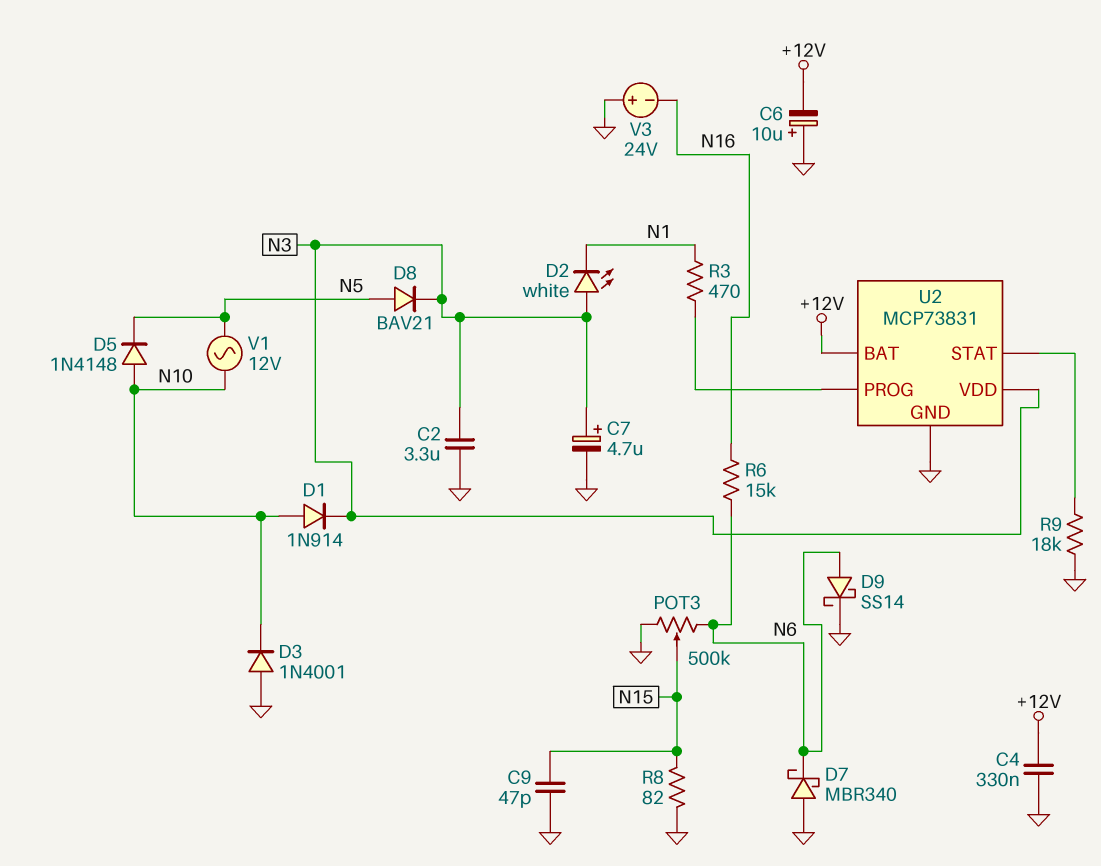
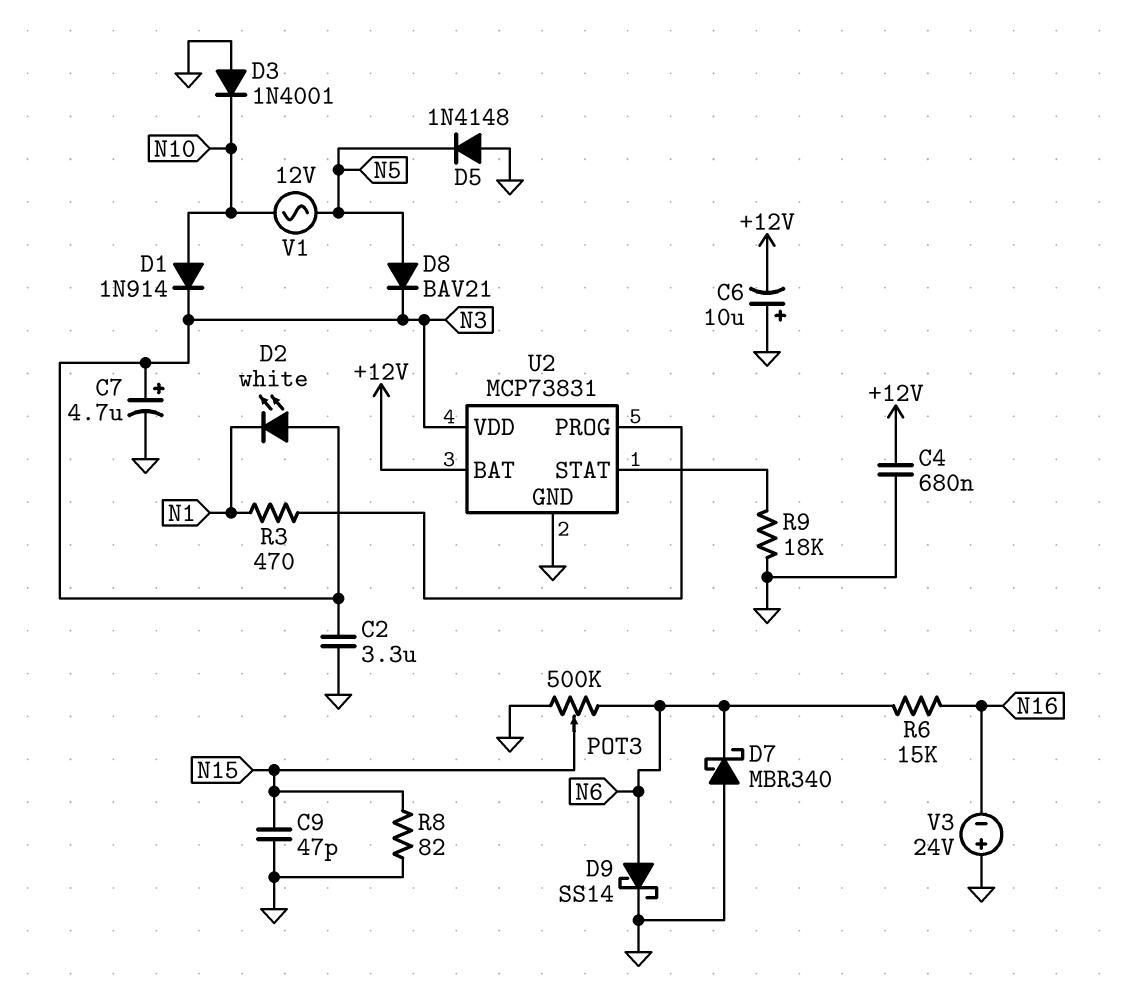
C4: 330nF (+12V, GND) -> 680nF (+12V, GND)
D5: diode 1N4148 (A N10, K N5) -> diode 1N4148 (A GND, K N5)

